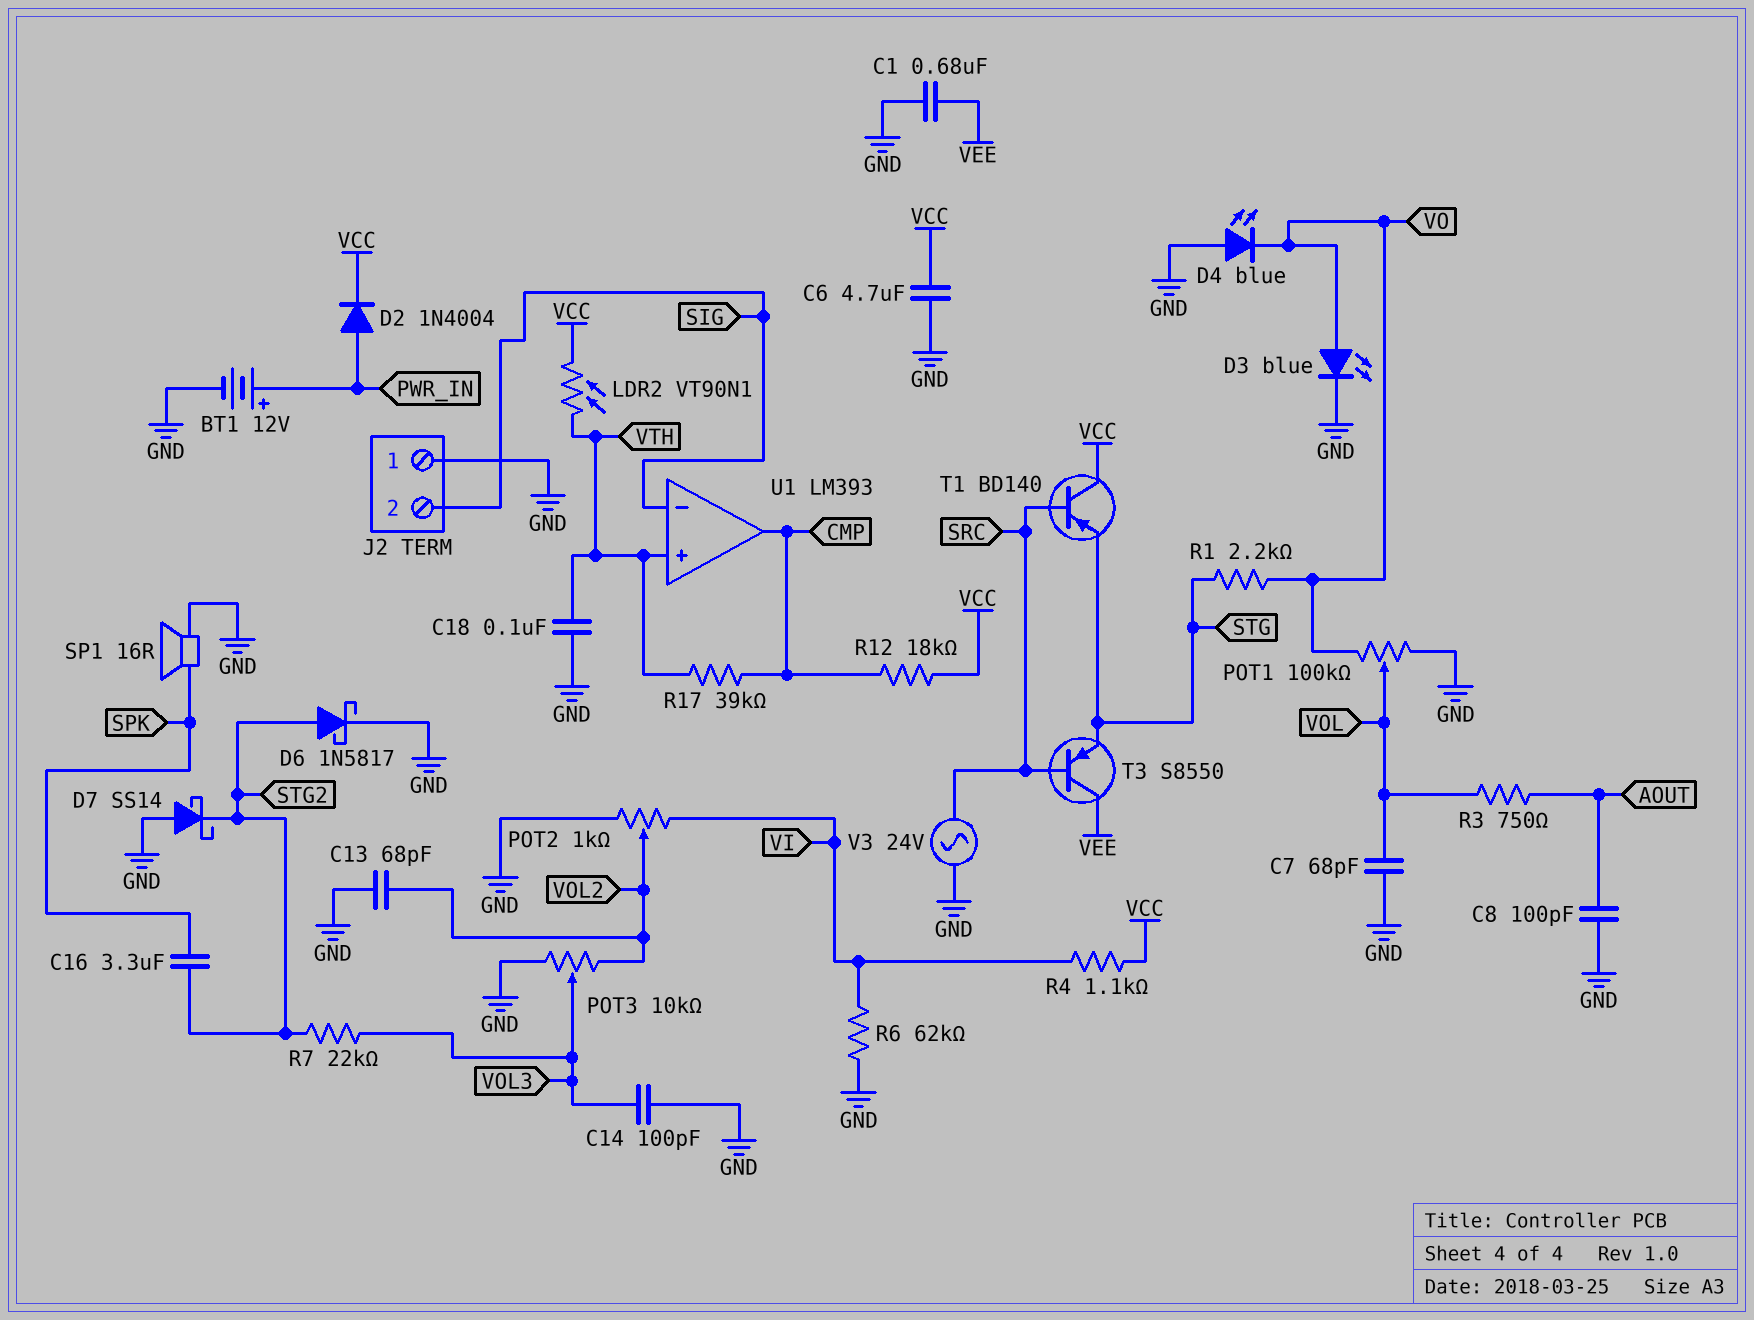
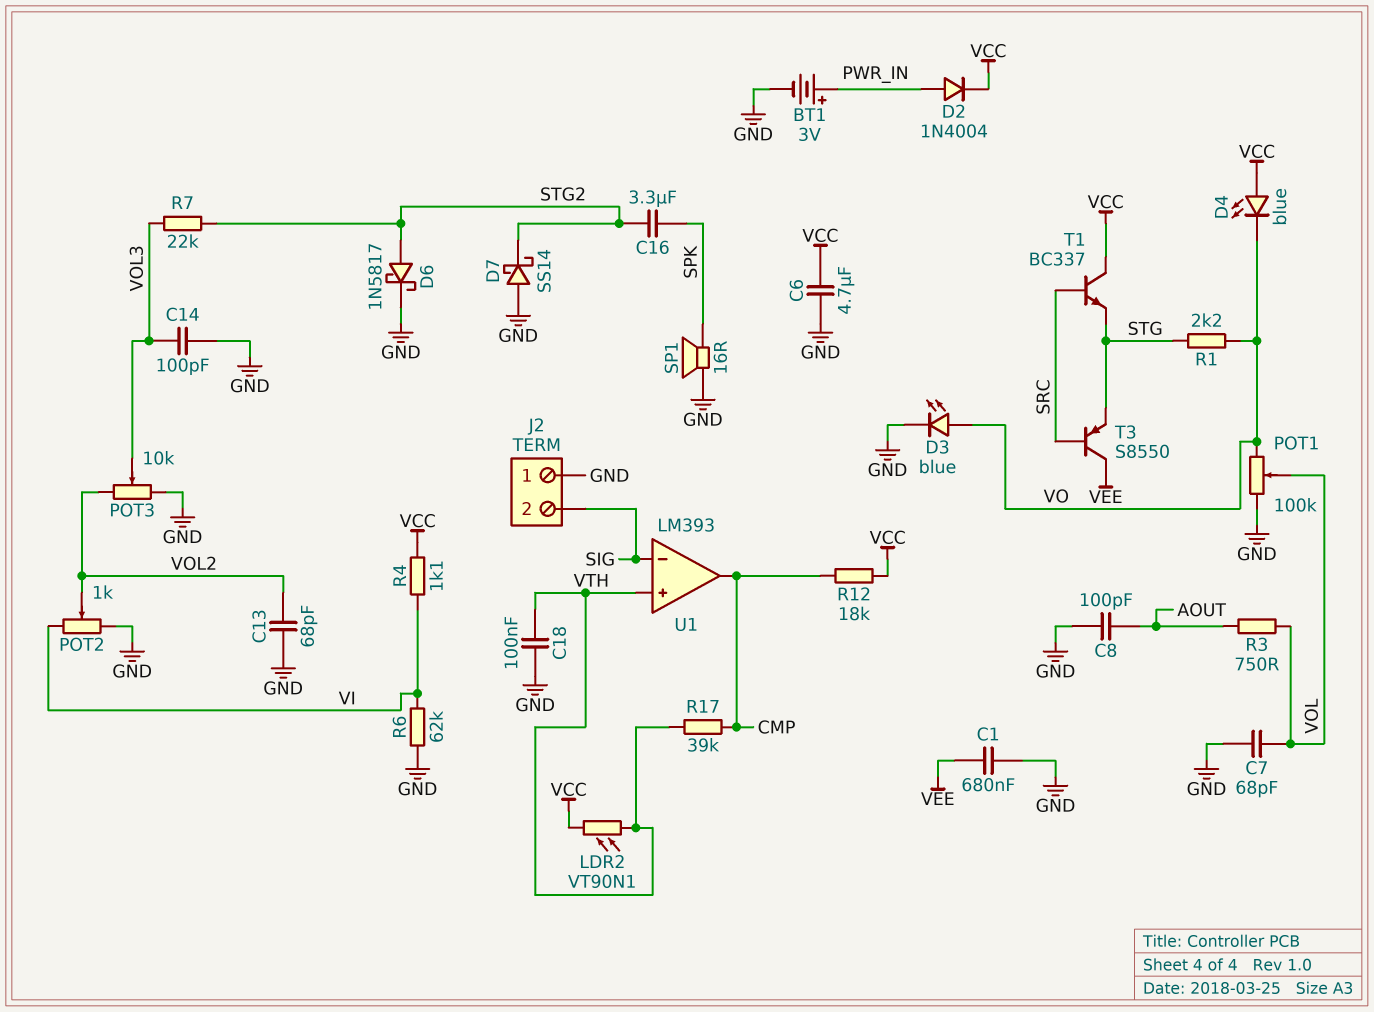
BT1: 12V (plus PWR_IN, minus GND) -> 3V (plus PWR_IN, minus GND)
D4: LED blue (A GND, K VO) -> LED blue (A VCC, K VO)
T1: PNP BD140 (B SRC, C VCC, E STG) -> NPN BC337 (B SRC, C VCC, E STG)
V3: AC 24V (GND, SRC) -> none

